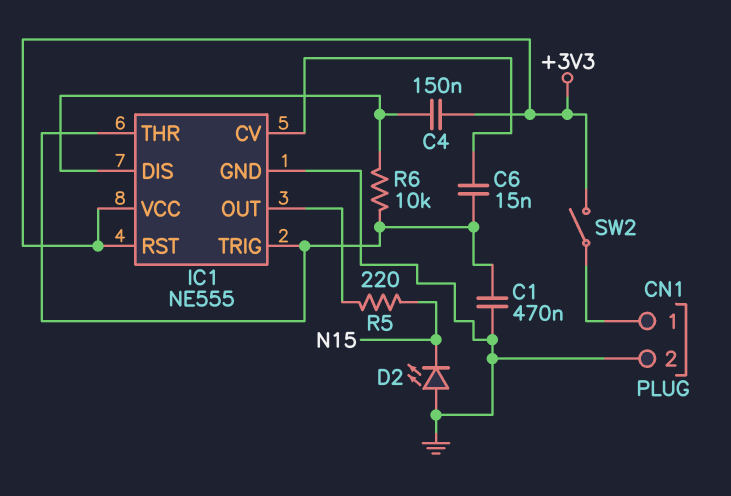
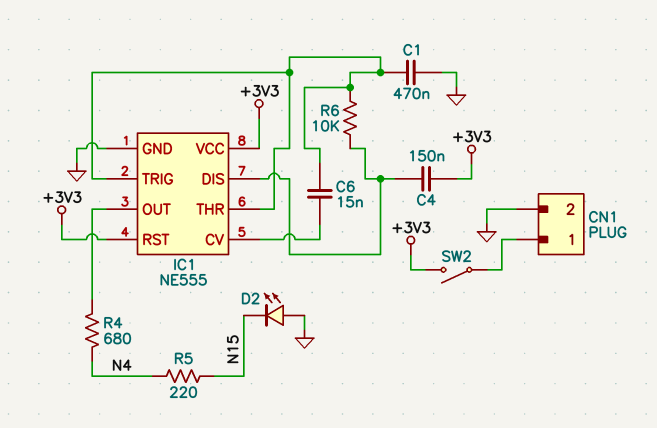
R4: none -> 680 (IC1/OUT, N4)
R5: 220 (IC1/OUT, N15) -> 220 (N4, N15)

